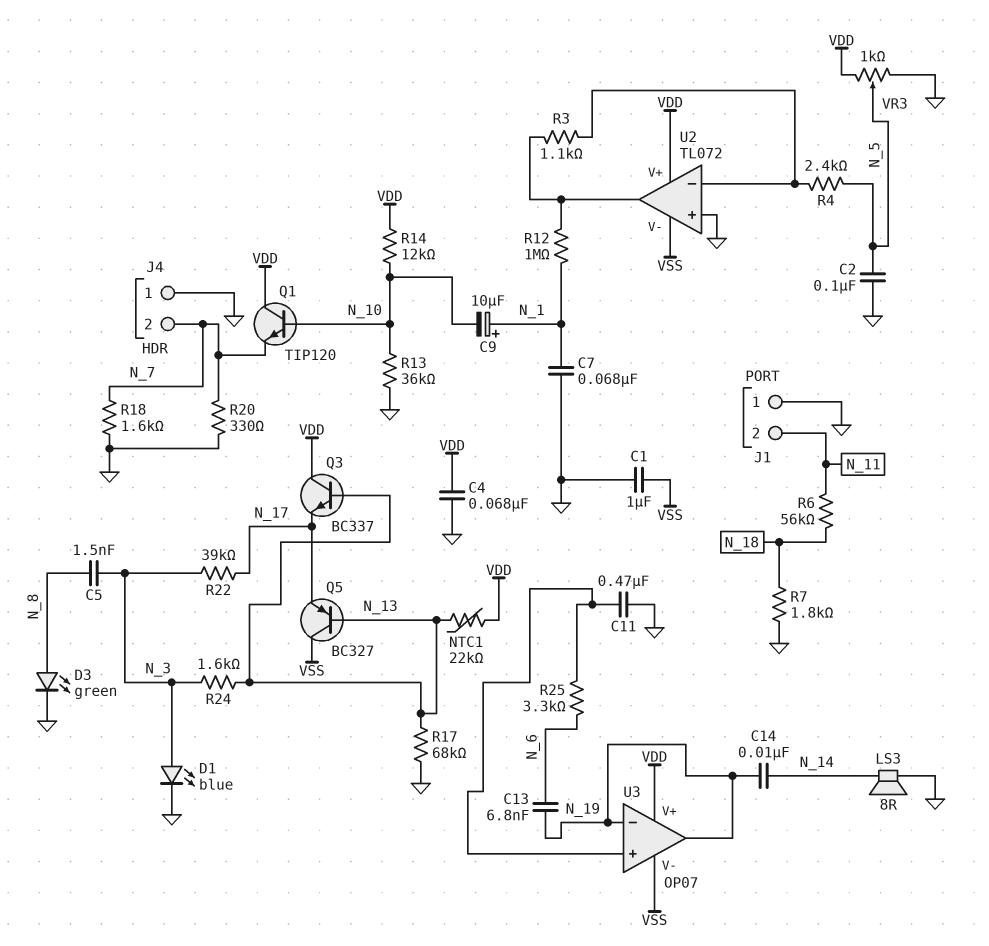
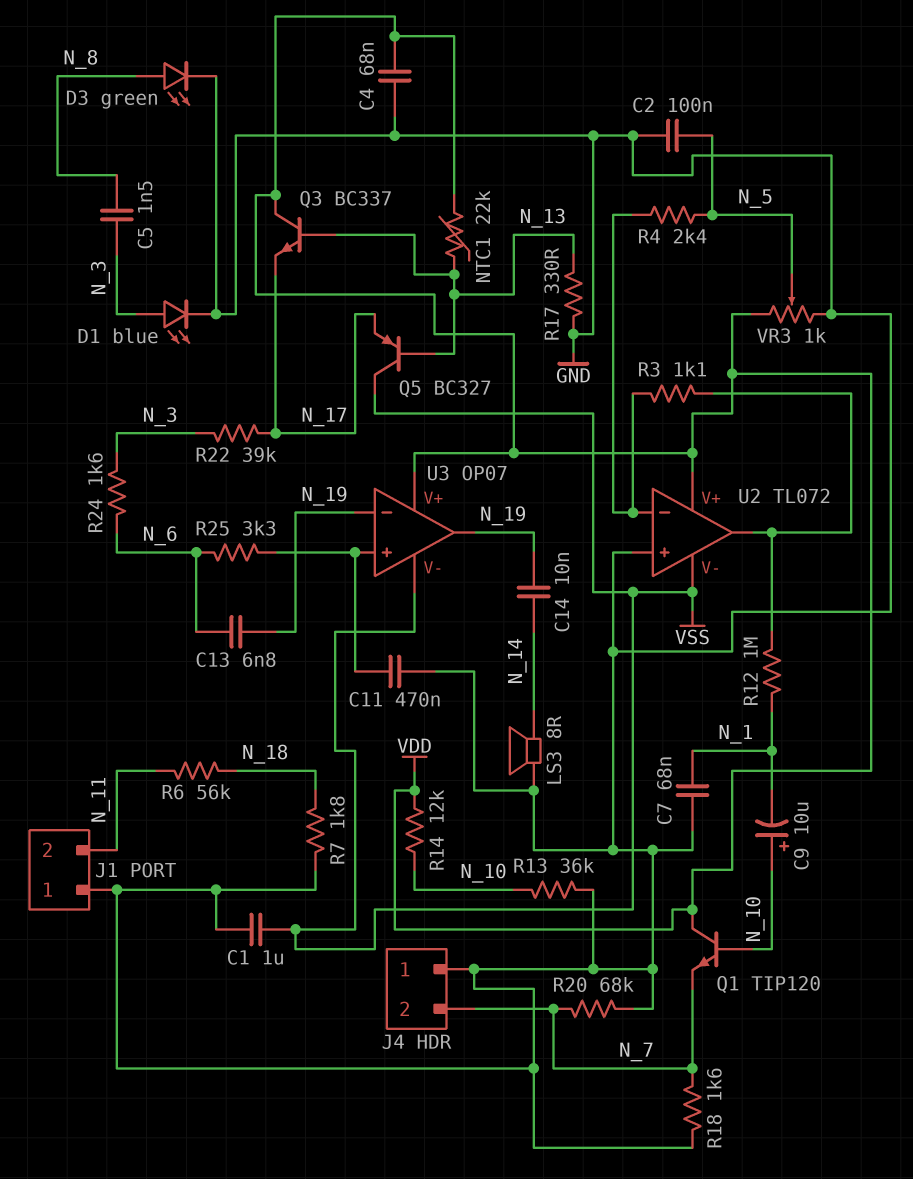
C9: 10uF (plus N_1, minus N_10) -> 10uF (plus N_10, minus N_1)
R17: 68k (GND, N_13) -> 330 (GND, N_13)
R20: 330 (GND, N_7) -> 68k (GND, N_7)
R24: 1.6k (N_3, N_13) -> 1.6k (N_3, N_6)

